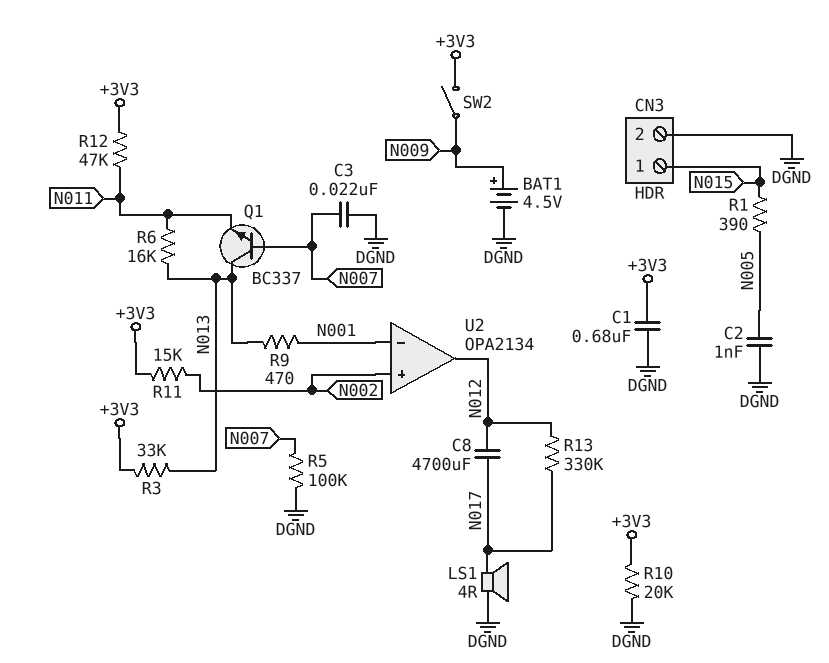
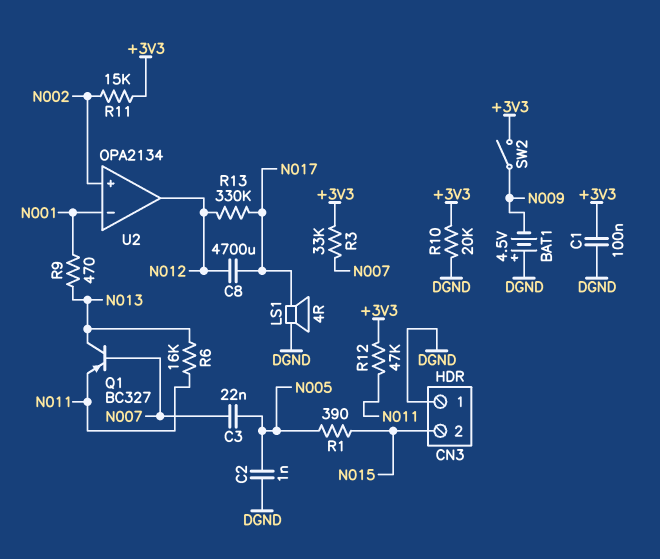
BAT1: 4.5V (plus N009, minus DGND) -> 4.5V (plus DGND, minus N009)
C1: 680nF (+3V3, DGND) -> 100nF (+3V3, DGND)
C3: 22nF (DGND, N007) -> 22nF (N005, N007)
CN3 pin 1: N015 -> DGND
CN3 pin 2: DGND -> N015
Q1: NPN BC337 (B N007, C N013, E N011) -> PNP BC327 (B N007, C N013, E N011)
R3: 33k (+3V3, N013) -> 33k (+3V3, N007)
R5: 100k (DGND, N007) -> none

